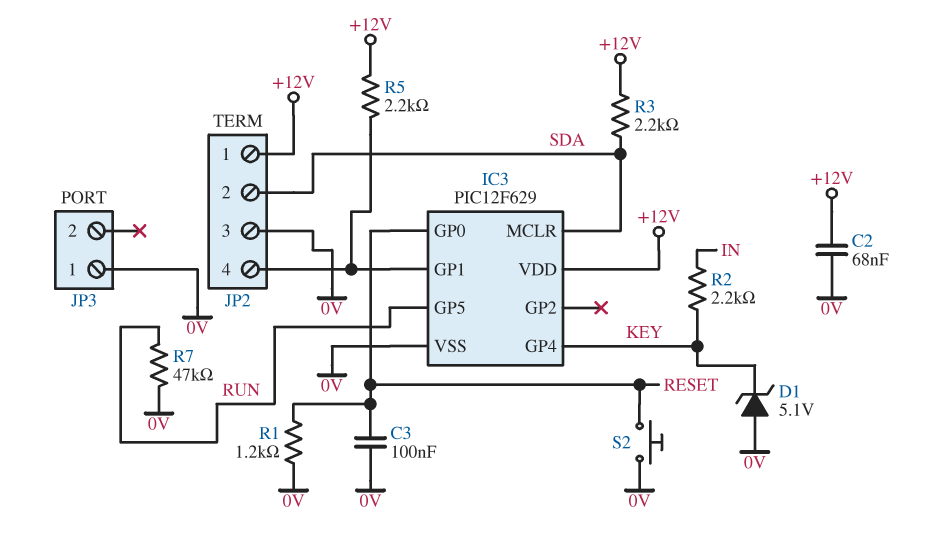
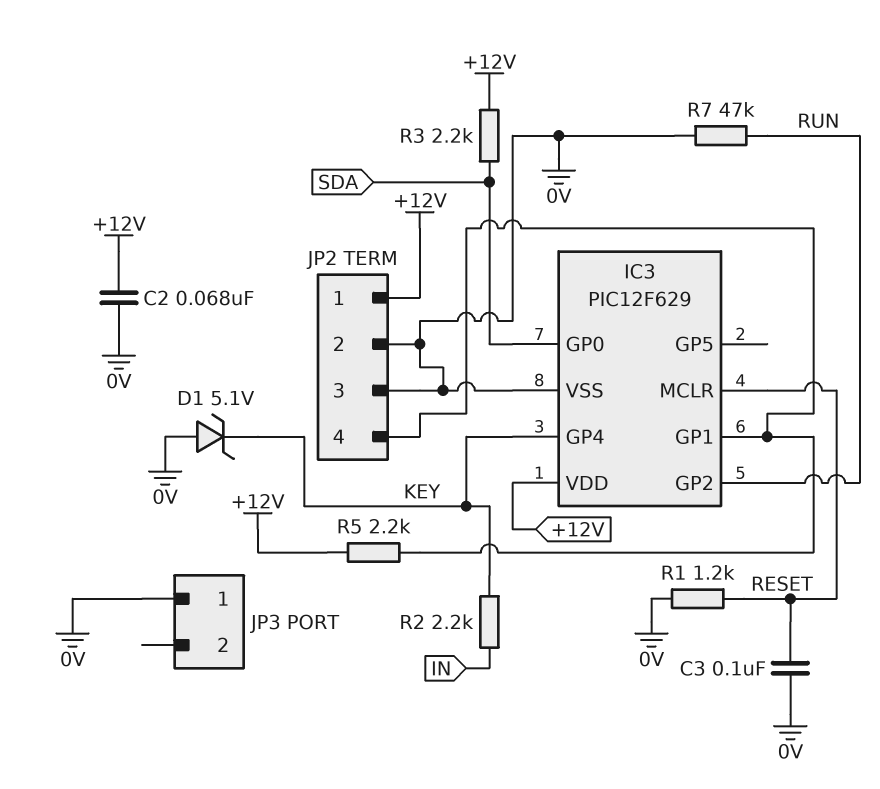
IC3 pin GP0: RESET -> SDA
IC3 pin GP2: none -> RUN
IC3 pin GP5: RUN -> none
IC3 pin MCLR: SDA -> RESET
JP2 pin 2: SDA -> 0V
S2: button (0V, RESET) -> none

